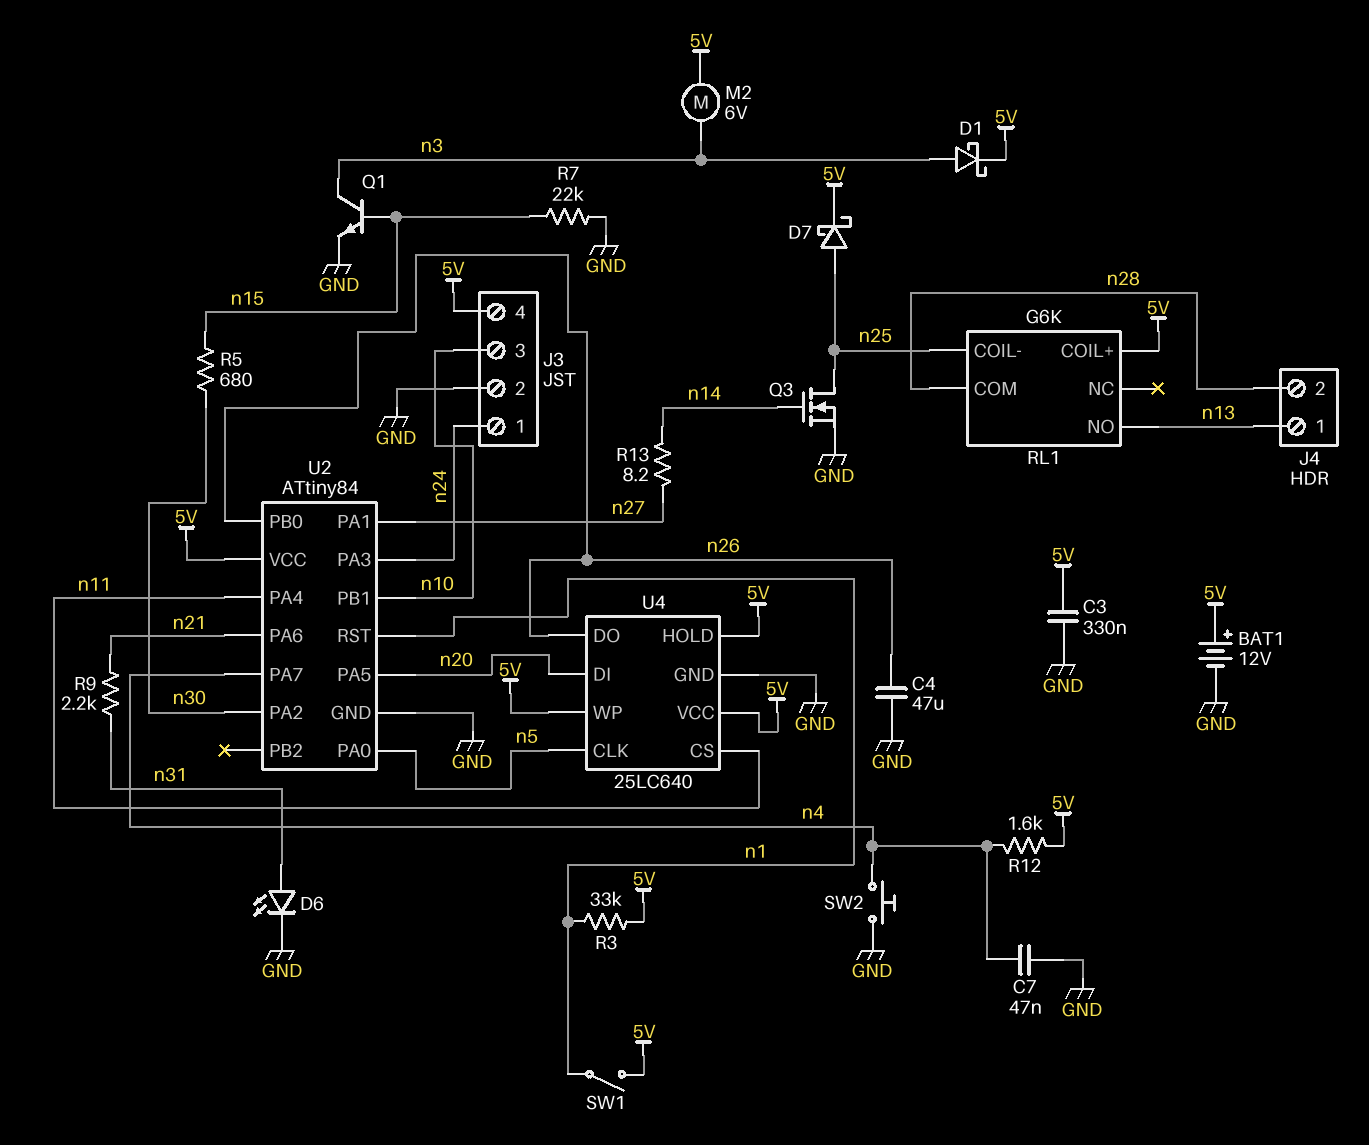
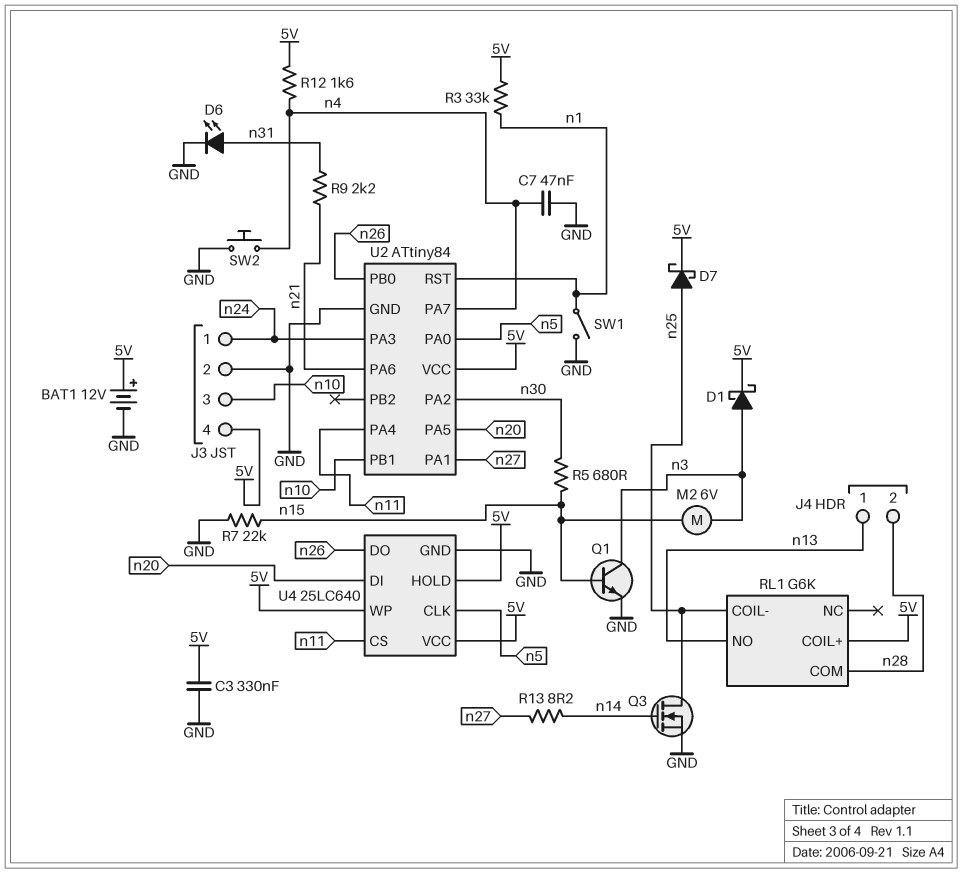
C4: 47uF (GND, n26) -> none
M2: motor 6V (5V, n3) -> motor 6V (n3, n15)
SW1: switch (5V, n1) -> switch (GND, n1)

